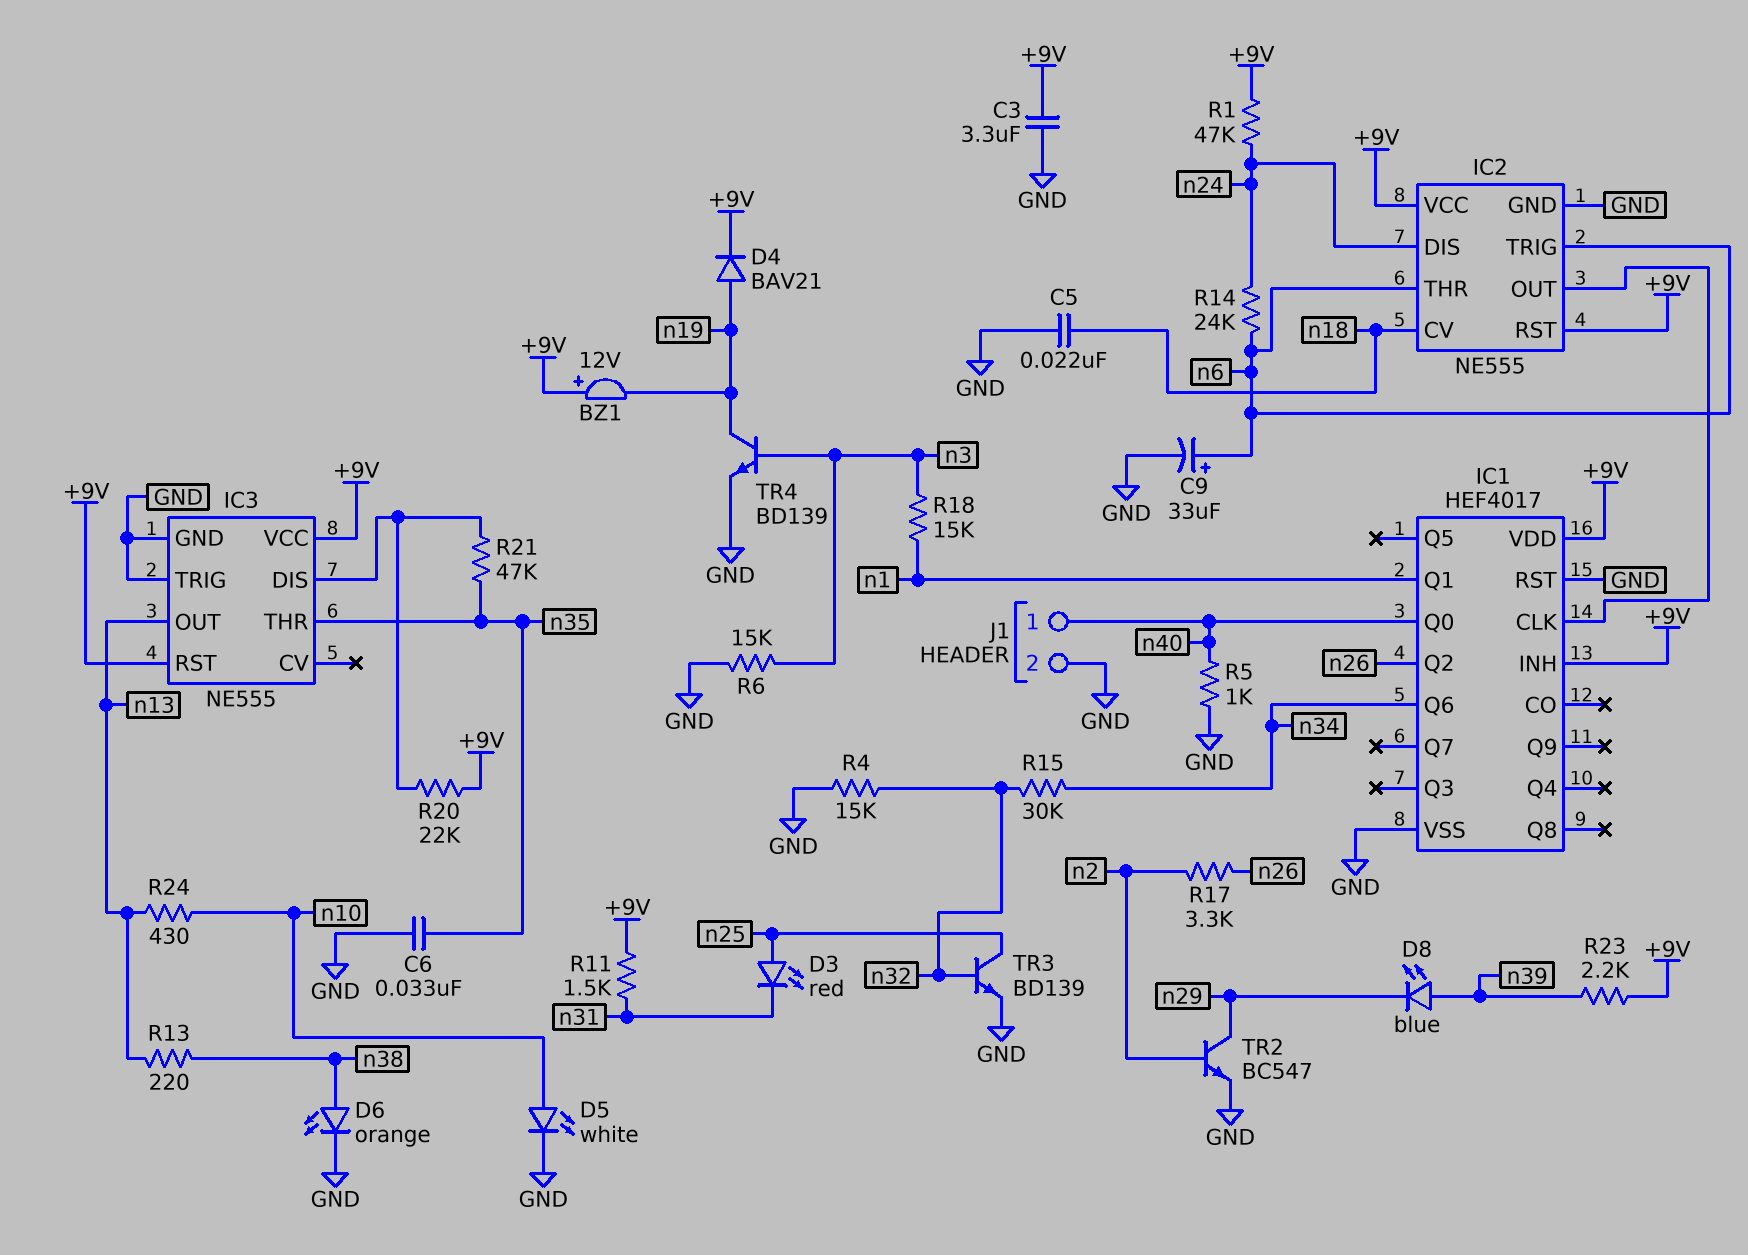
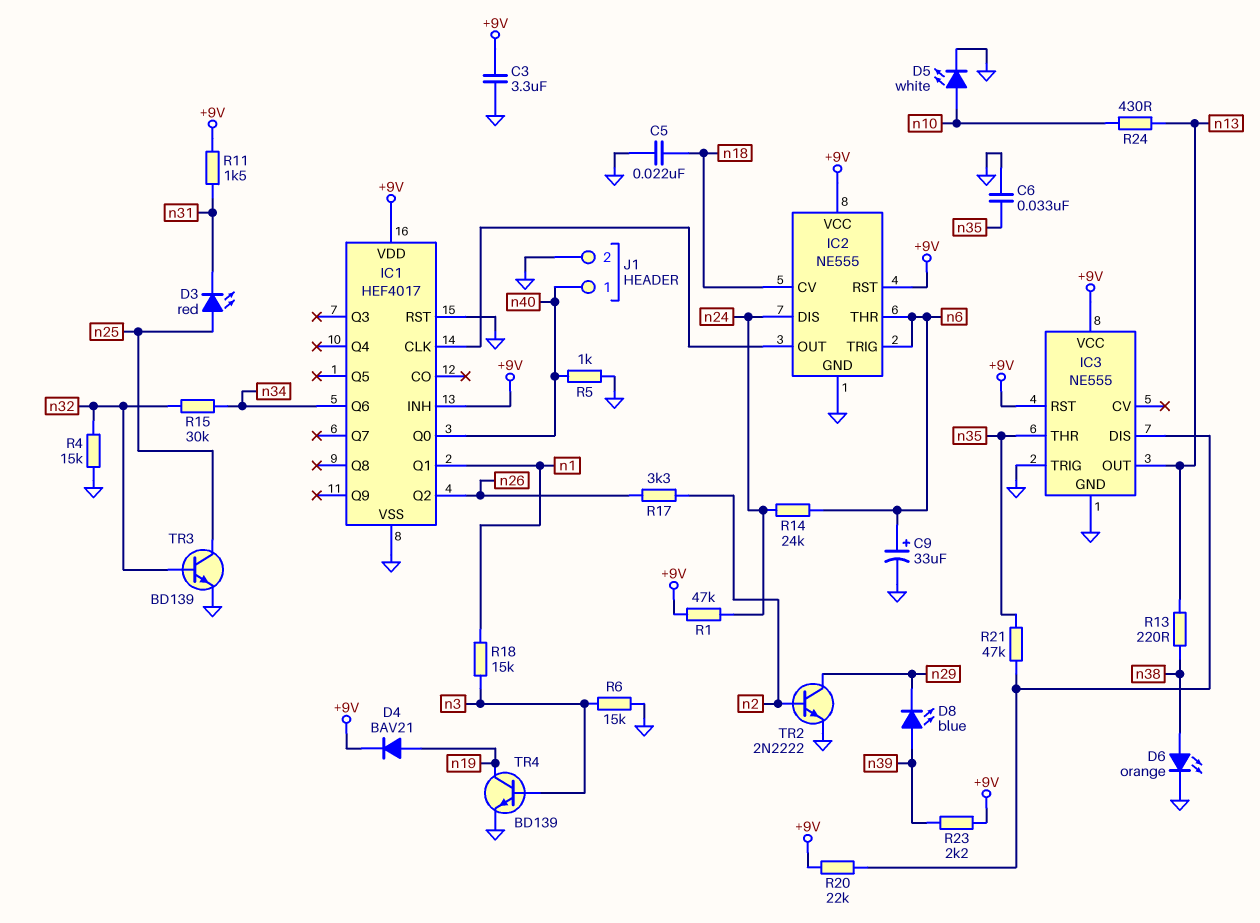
BZ1: buzzer 12V (plus +9V, minus n19) -> none
TR2: NPN BC547 (B n2, C n29, E GND) -> NPN 2N2222 (B n2, C n29, E GND)

